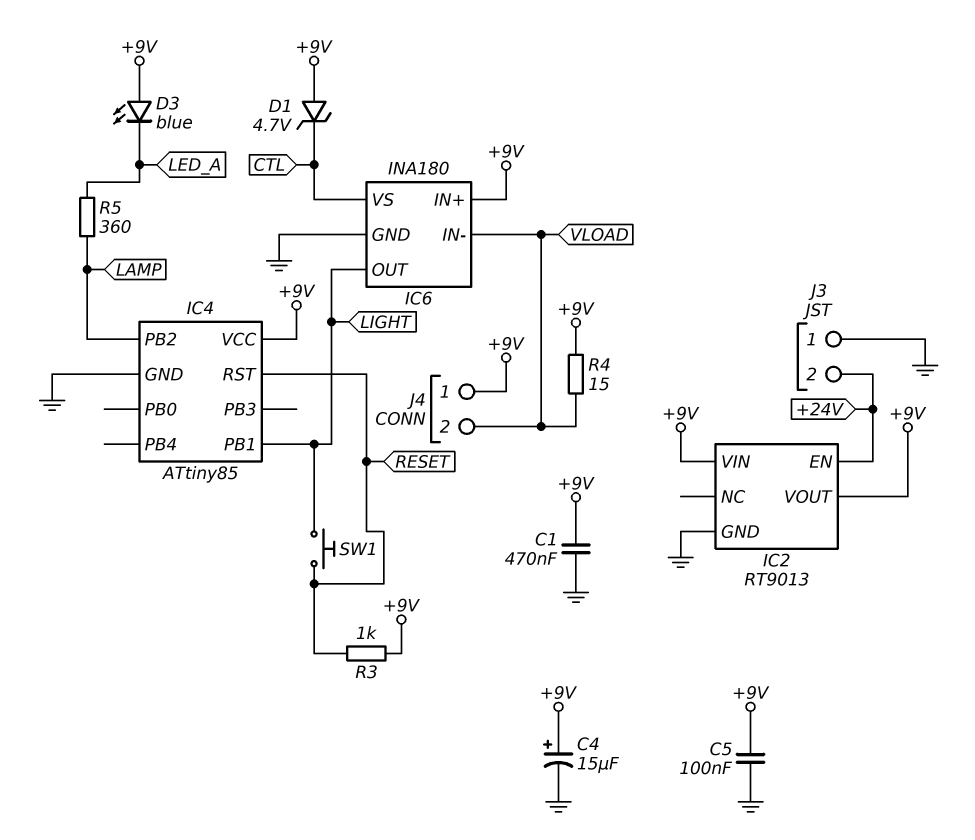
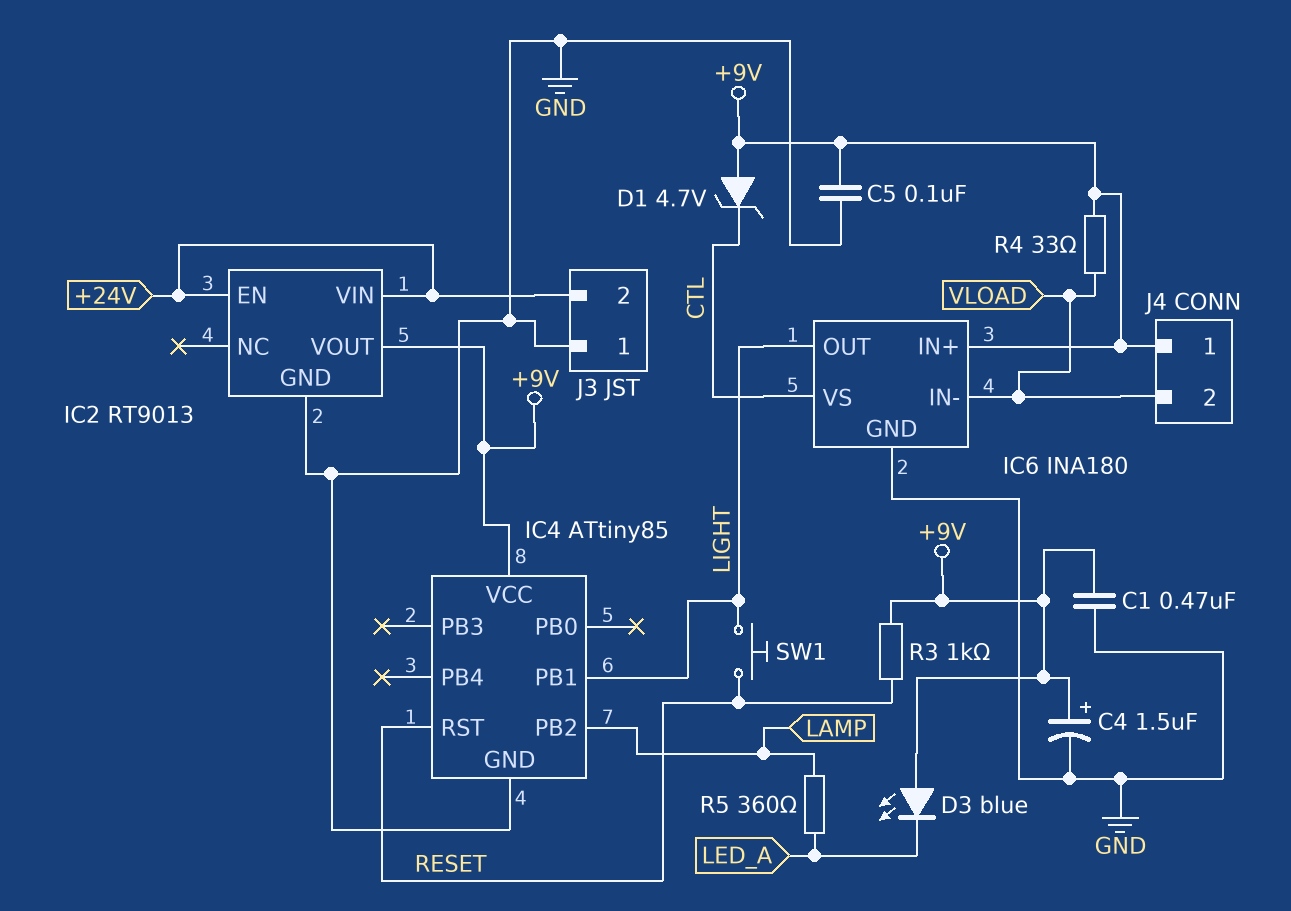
C4: 15uF (plus +9V, minus GND) -> 1.5uF (plus +9V, minus GND)
IC2 pin VIN: +9V -> +24V
R4: 15 (+9V, VLOAD) -> 33 (+9V, VLOAD)

